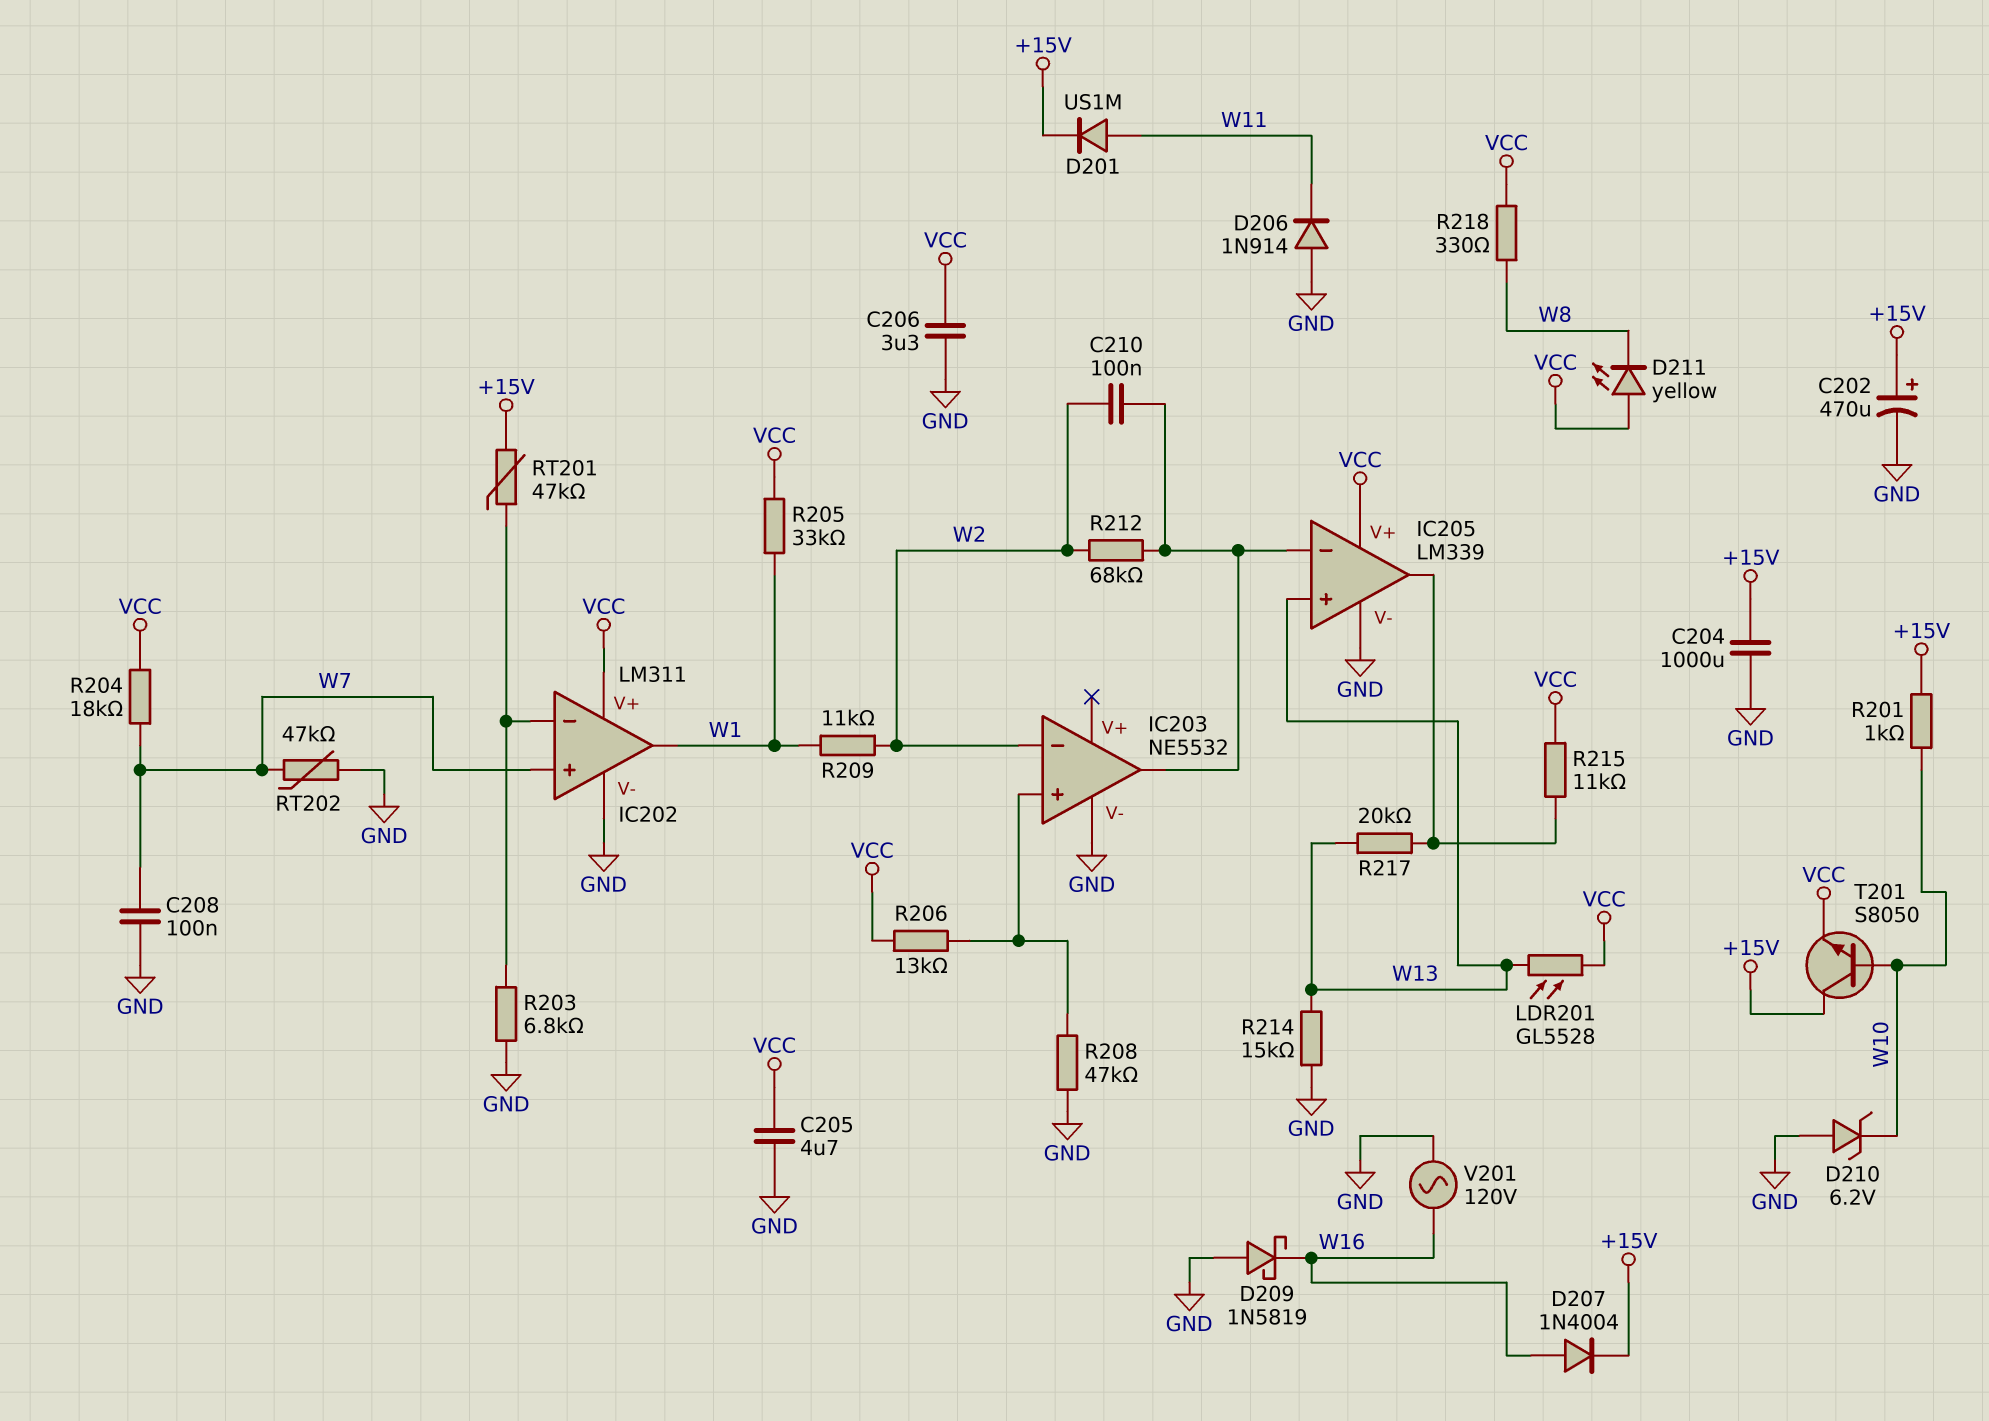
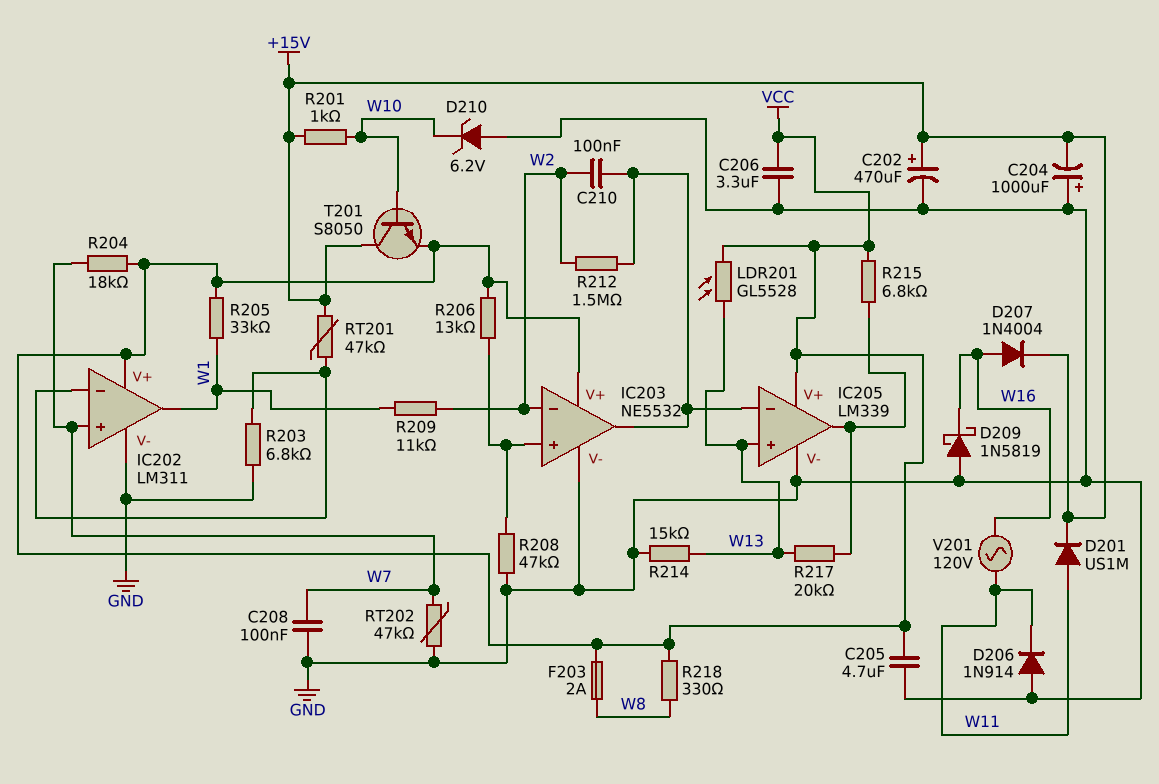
C204: 1000uF (+15V, GND) -> 1000uF (plus GND, minus +15V)
D211: LED yellow (A VCC, K W8) -> none
F203: none -> 2A (VCC, W8)
IC203 pin V+: none -> VCC
R212: 68k (IC203/out, W2) -> 1.5M (IC203/out, W2)
R215: 11k (IC205/out, VCC) -> 6.8k (IC205/out, VCC)
V201: AC 120V (GND, W16) -> AC 120V (W11, W16)

